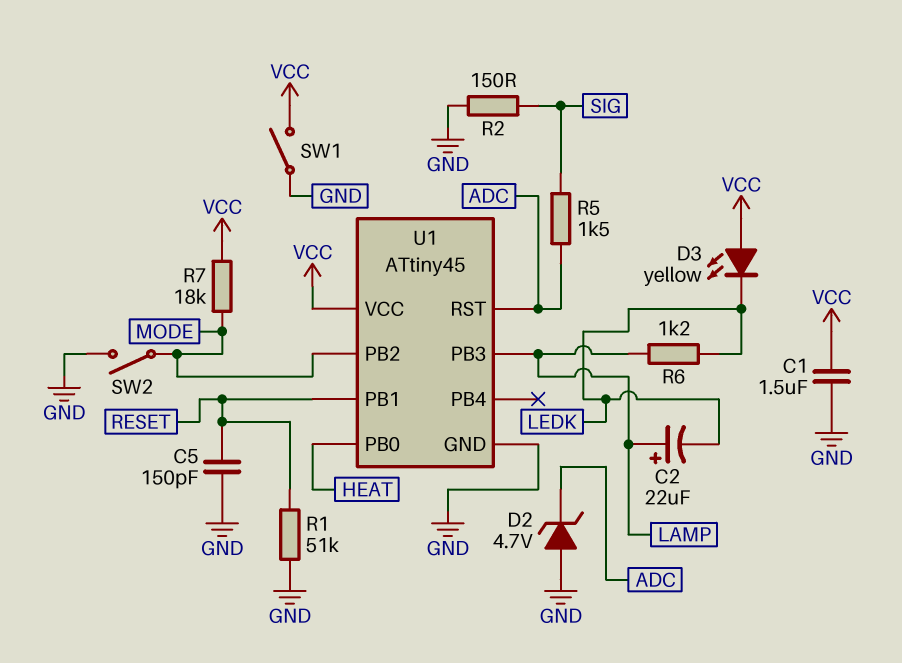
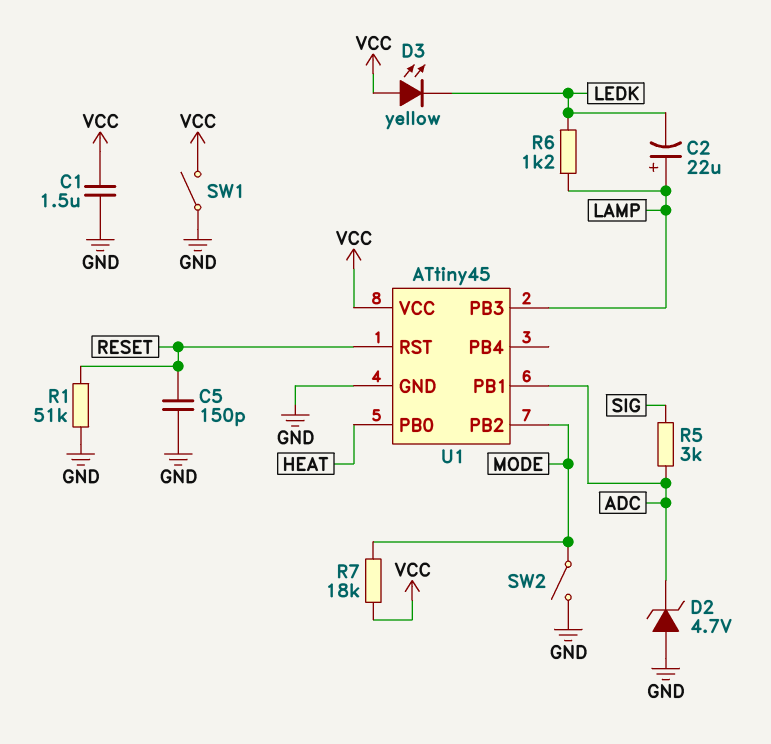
R2: 150 (GND, SIG) -> none
R5: 1.5k (ADC, SIG) -> 3k (ADC, SIG)
U1 pin PB1: RESET -> ADC
U1 pin RST: ADC -> RESET

